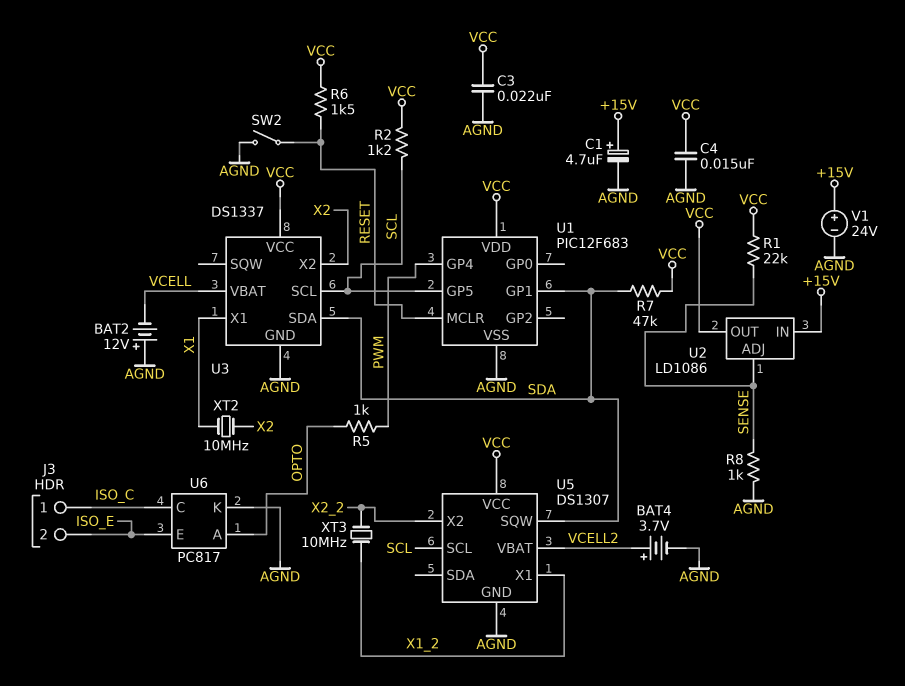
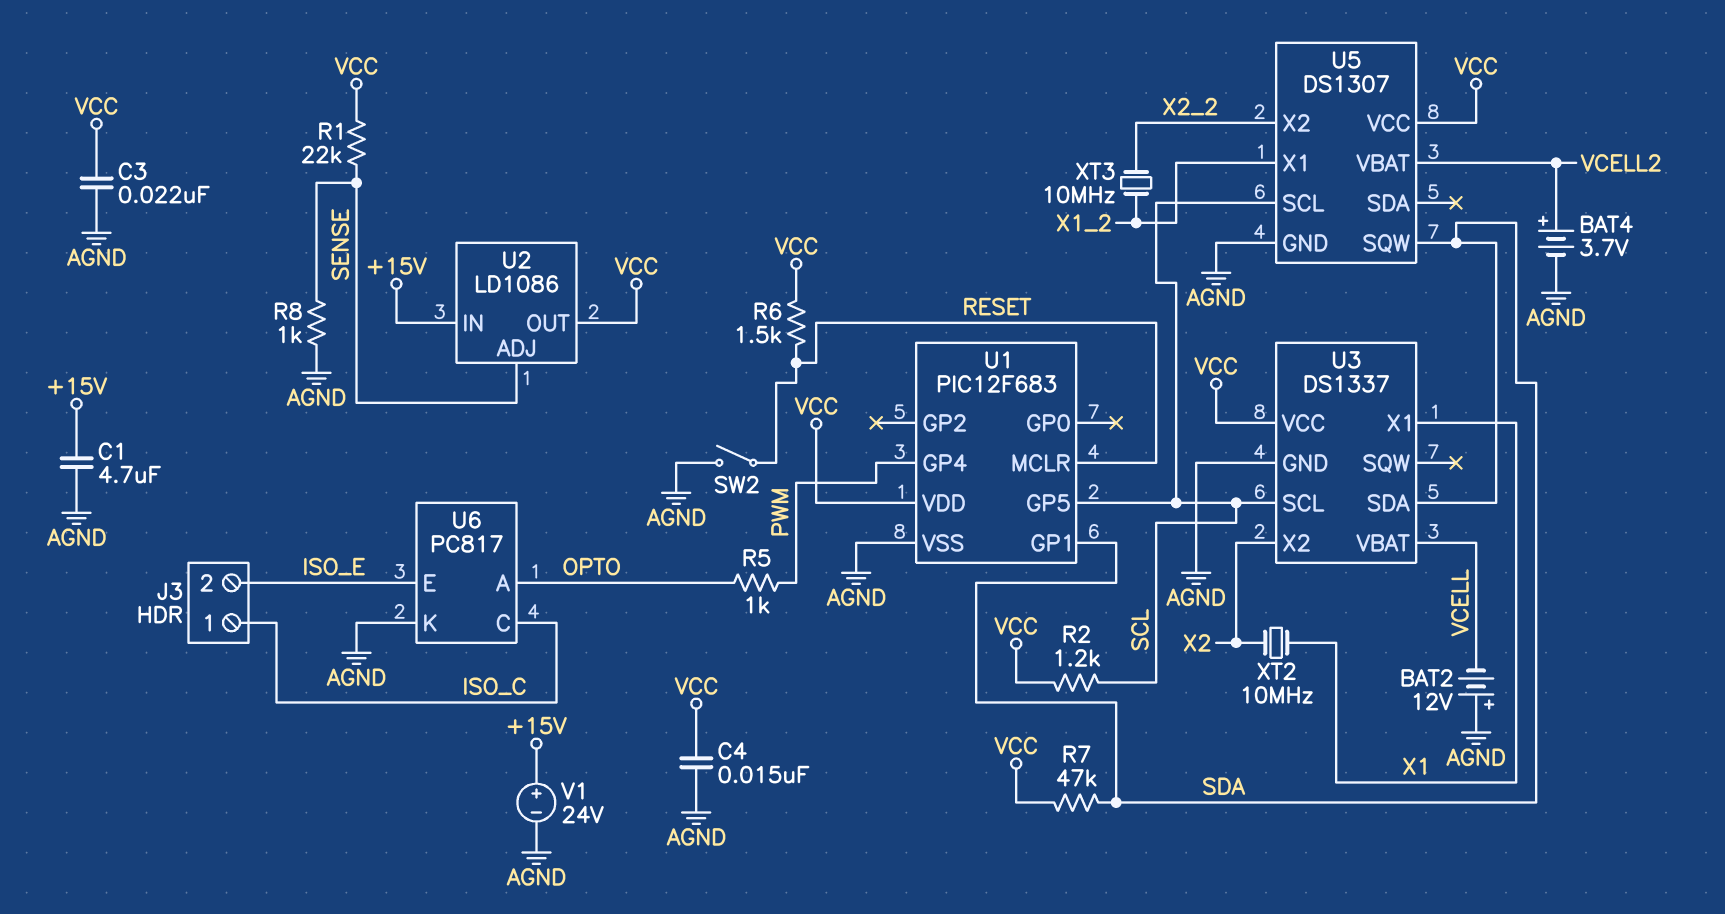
C1: 4.7uF (plus +15V, minus AGND) -> 4.7uF (+15V, AGND)

